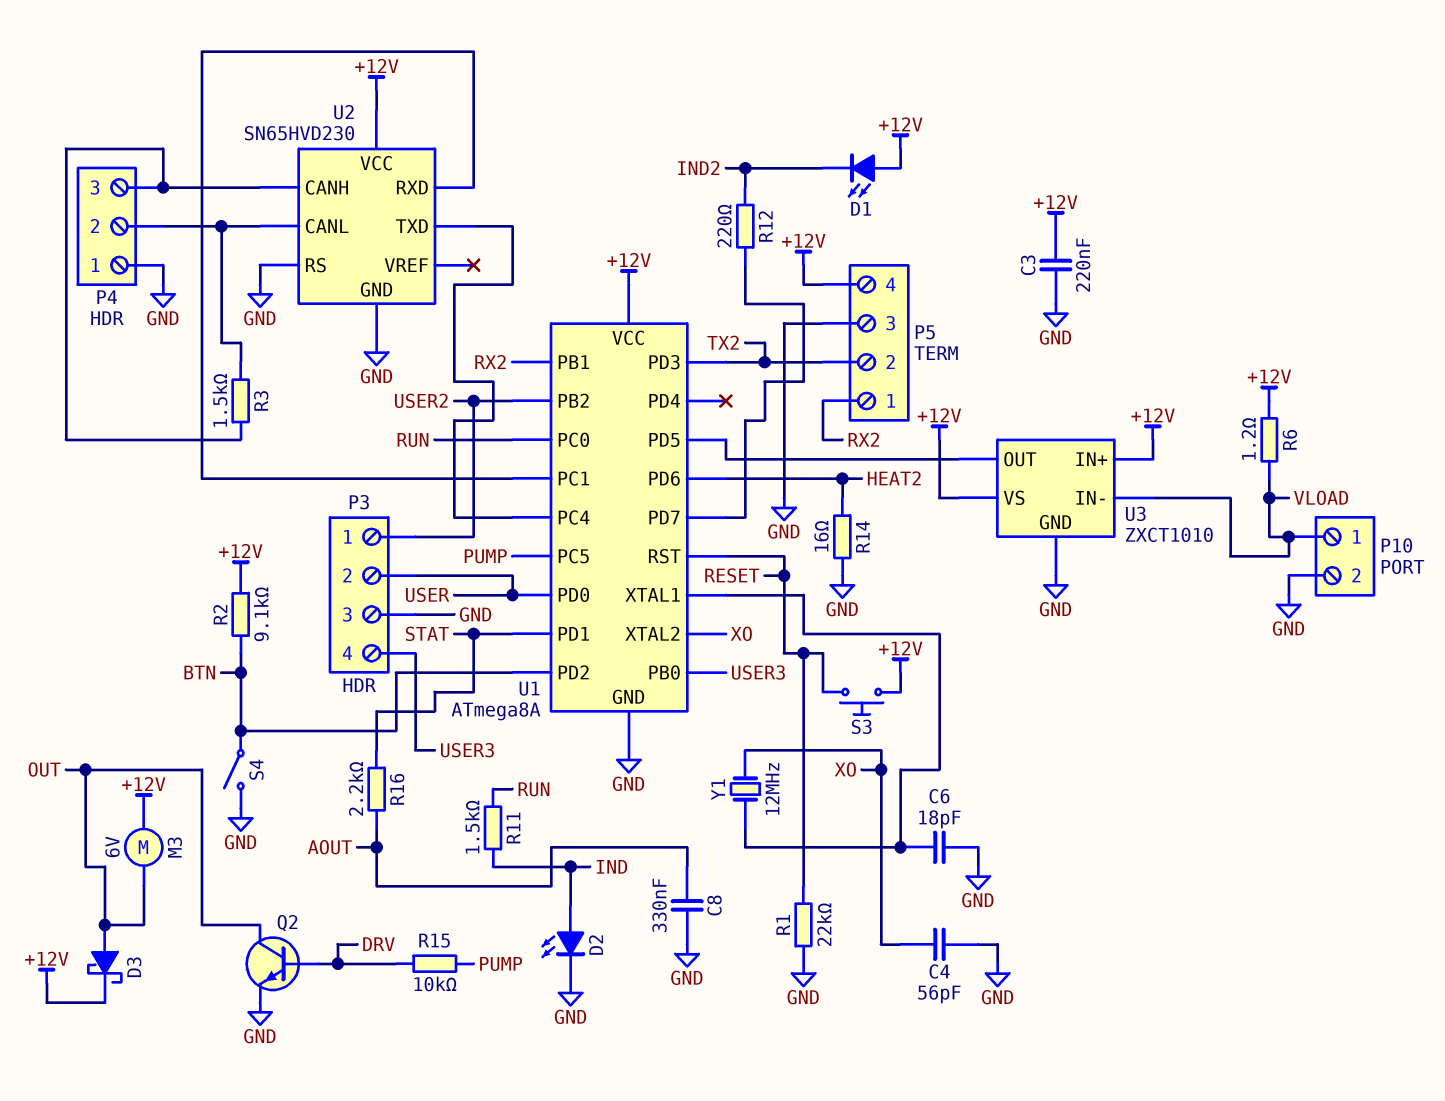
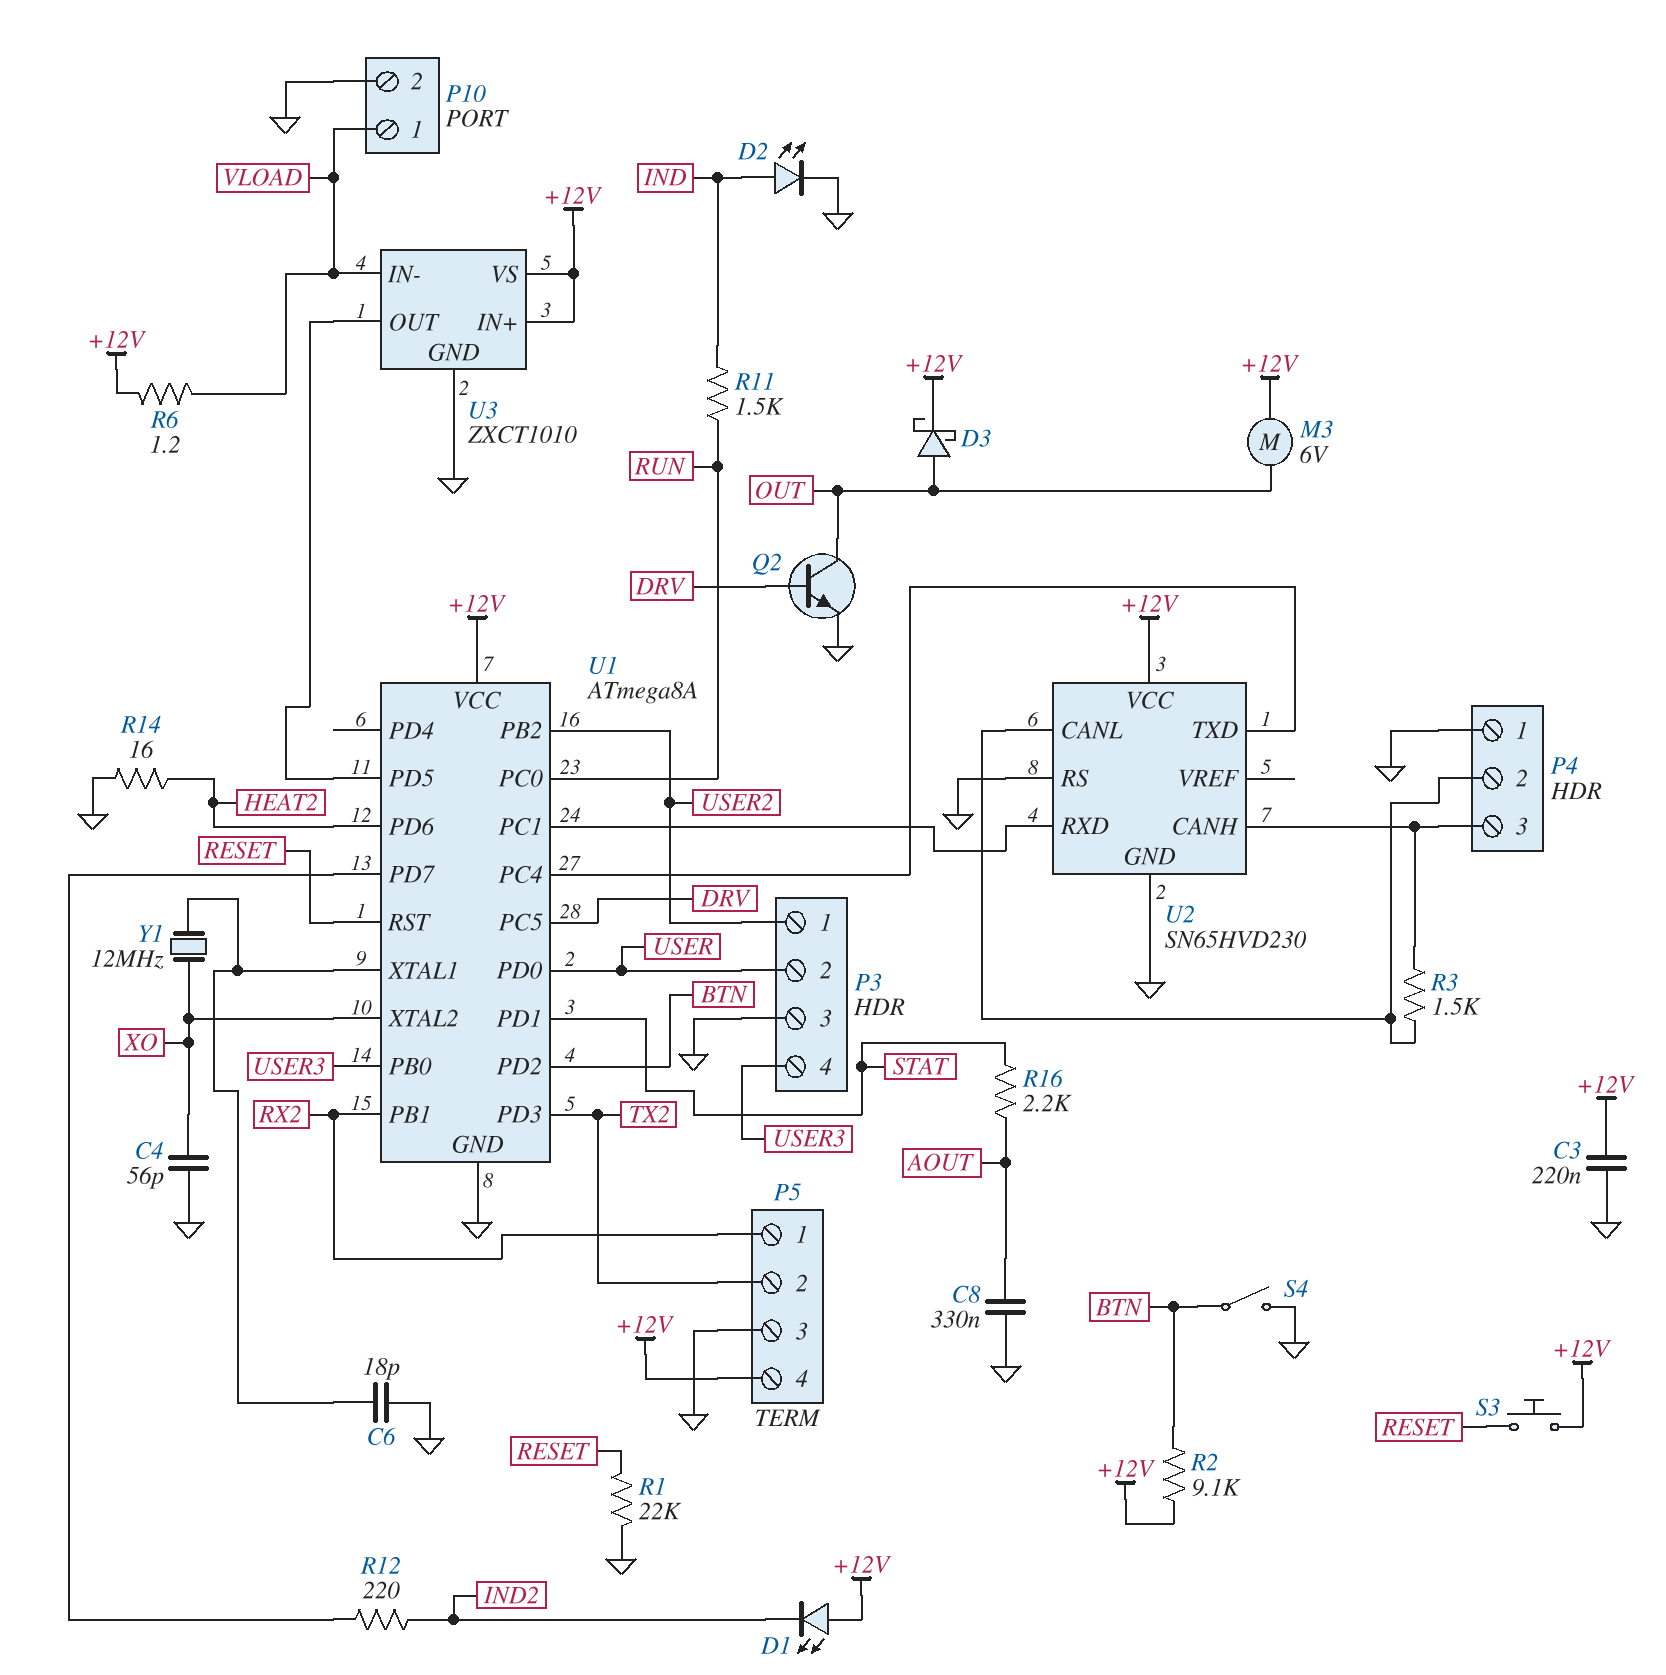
R15: 10k (DRV, PUMP) -> none
U1 pin PC5: PUMP -> DRV

